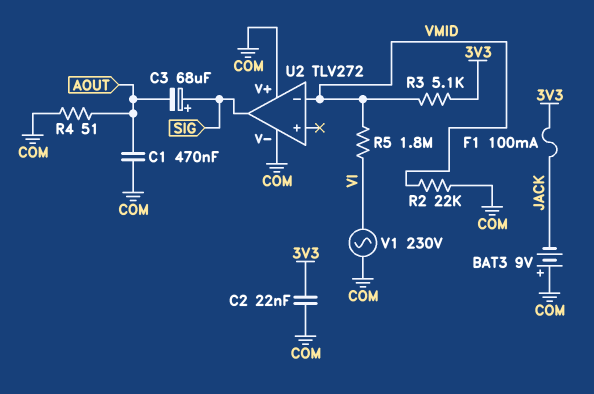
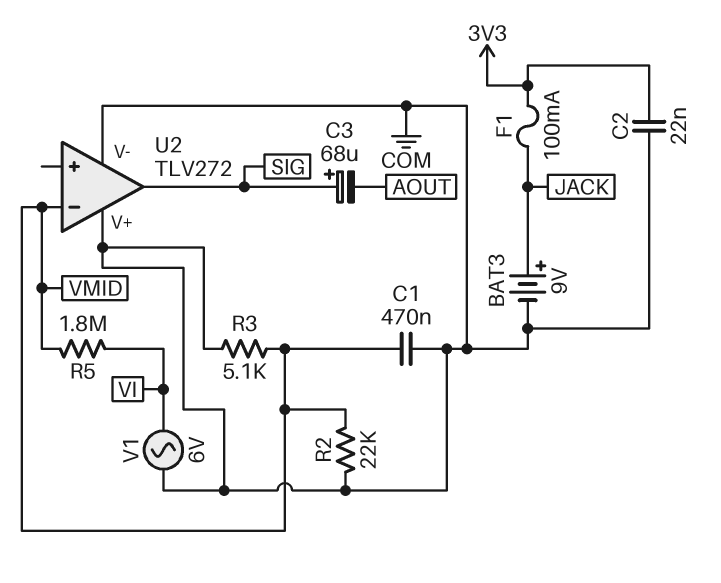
BAT3: 9V (plus COM, minus JACK) -> 9V (plus JACK, minus COM)
C1: 470nF (AOUT, COM) -> 470nF (COM, VMID)
R3: 5.1k (3V3, VMID) -> 5.1k (COM, VMID)
R4: 51 (AOUT, COM) -> none
V1: AC 230V (COM, VI) -> AC 6V (COM, VI)

